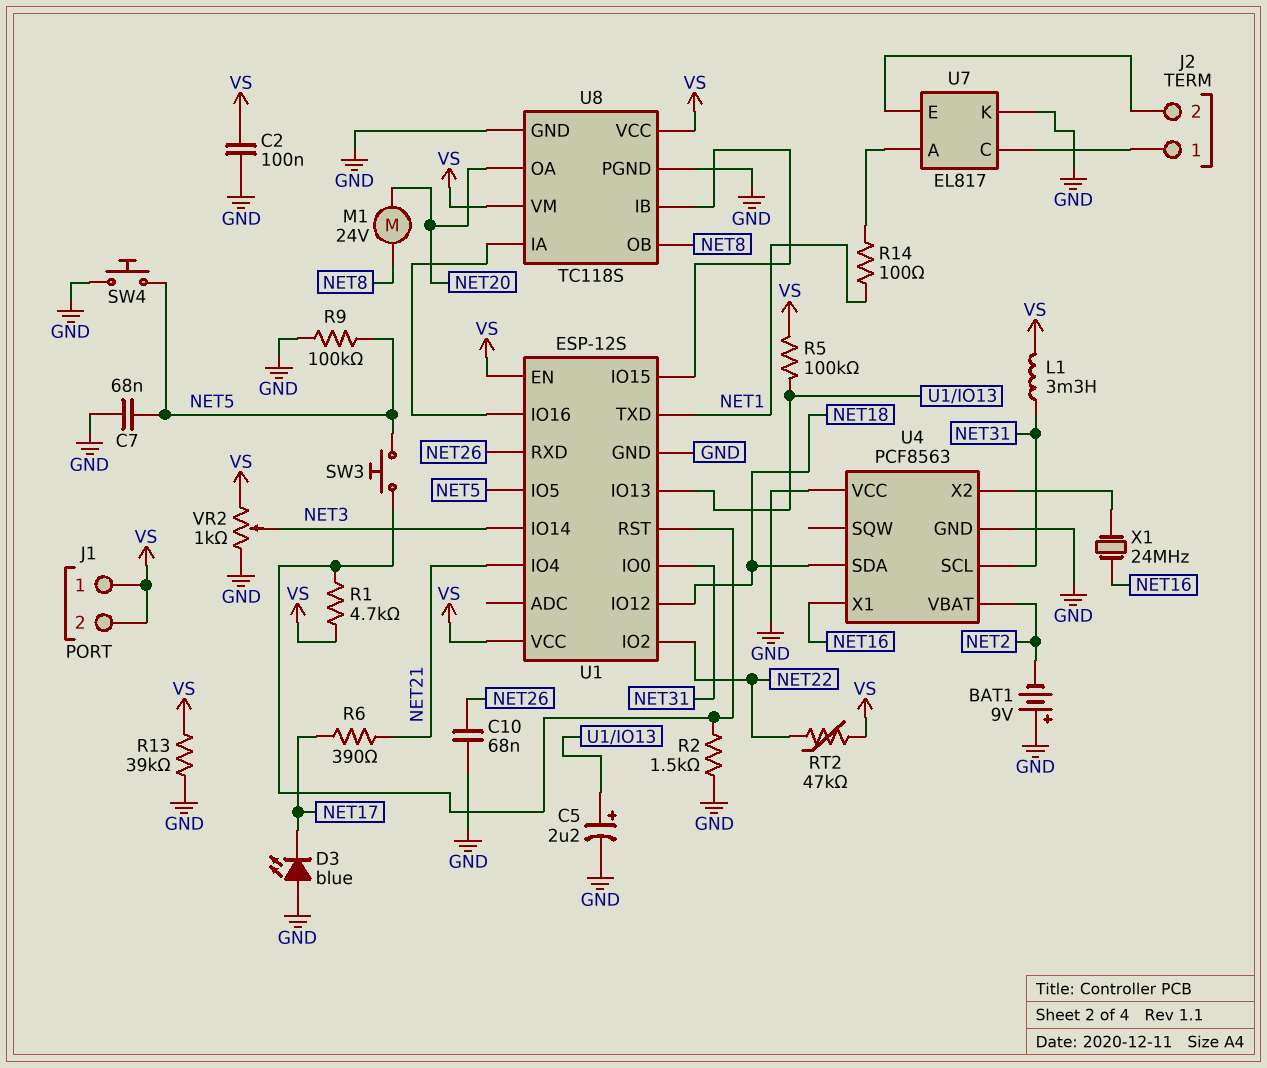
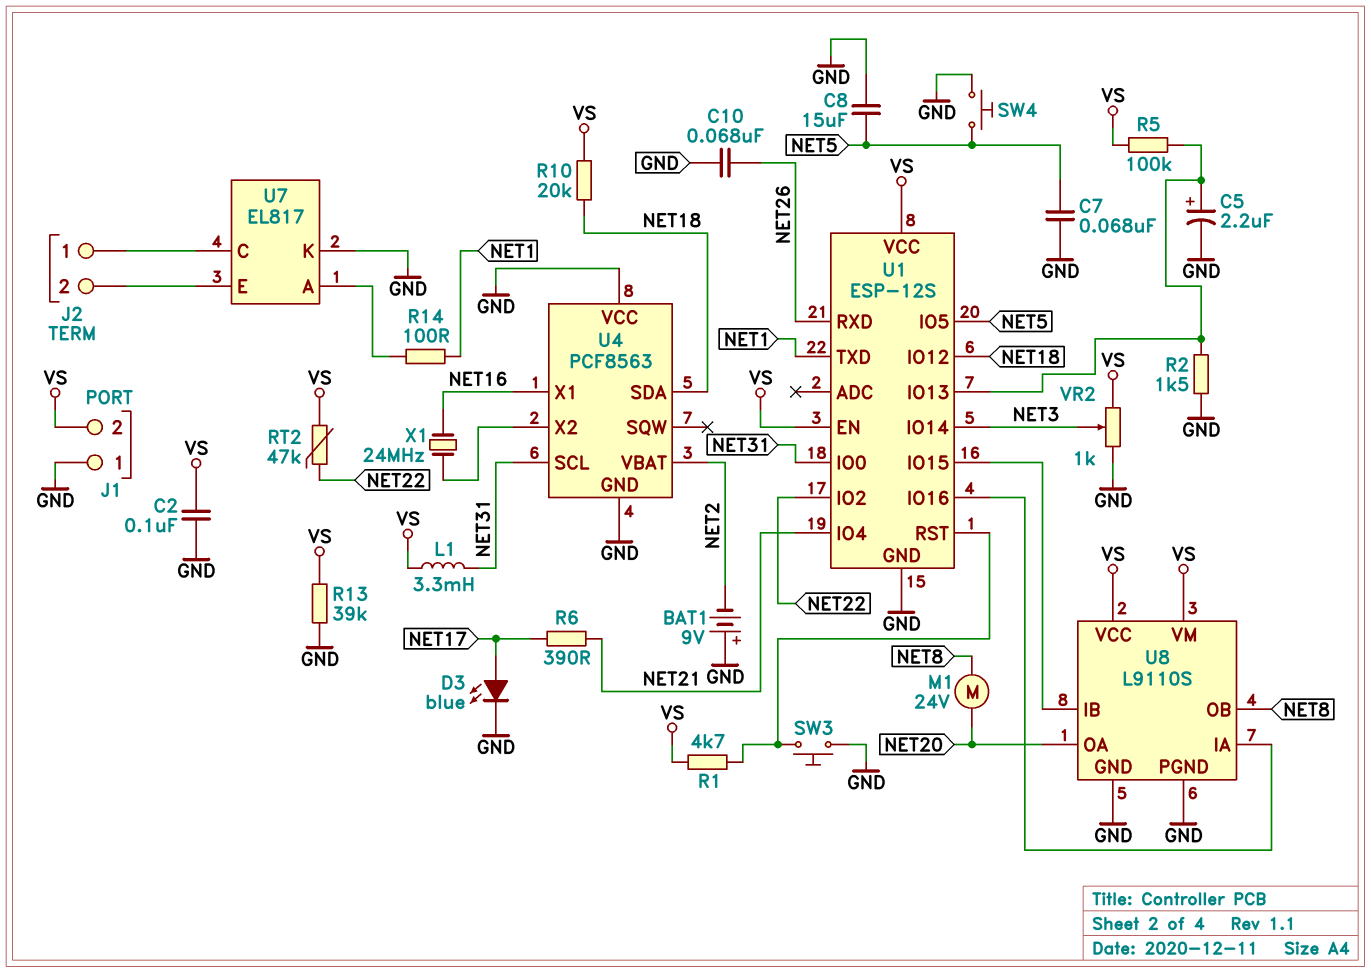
C8: none -> 15uF (GND, NET5)
D3: LED blue (A GND, K NET17) -> LED blue (A NET17, K GND)
J1 pin 1: VS -> GND
R2: 1.5k (GND, U1/RST) -> 1.5k (GND, U1/IO13)
R9: 100k (GND, NET5) -> none
R10: none -> 20k (NET18, VS)
SW3: button (NET5, U1/RST) -> button (GND, U1/RST)
U8: TC118S -> L9110S

